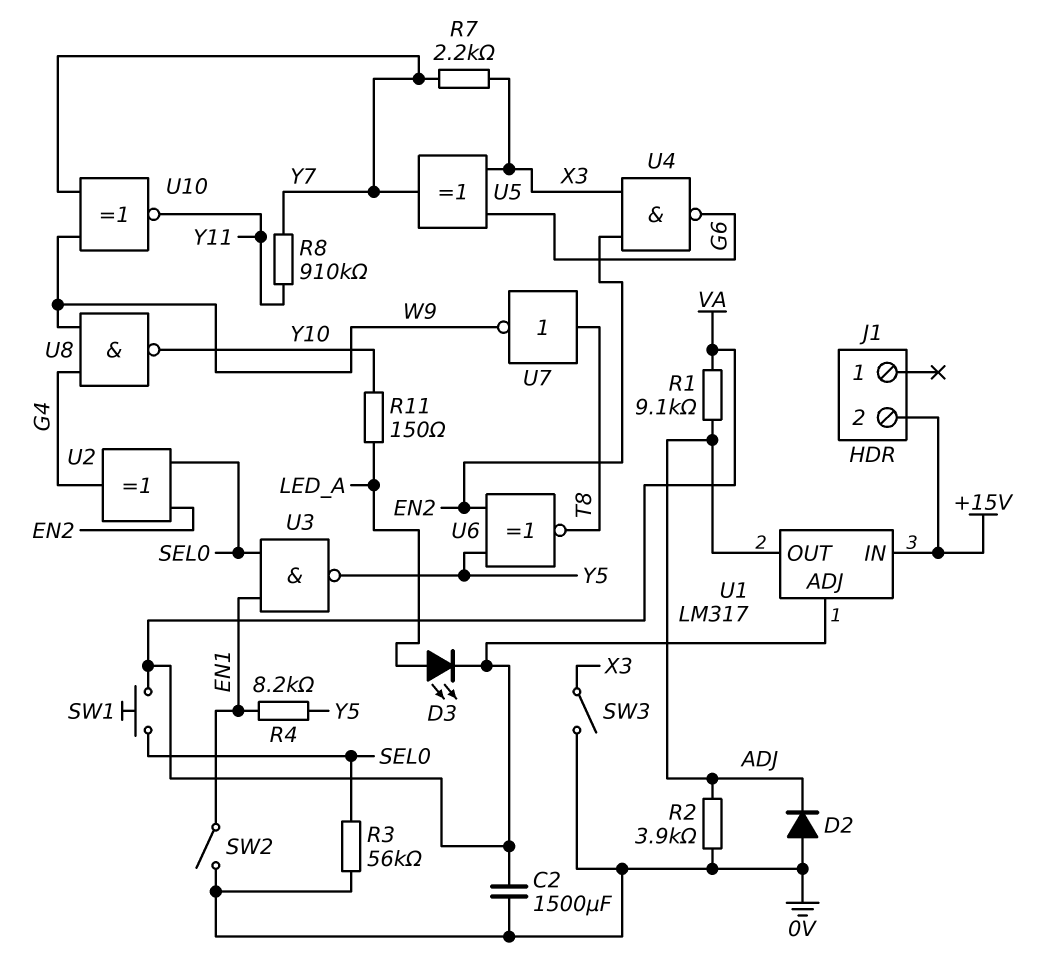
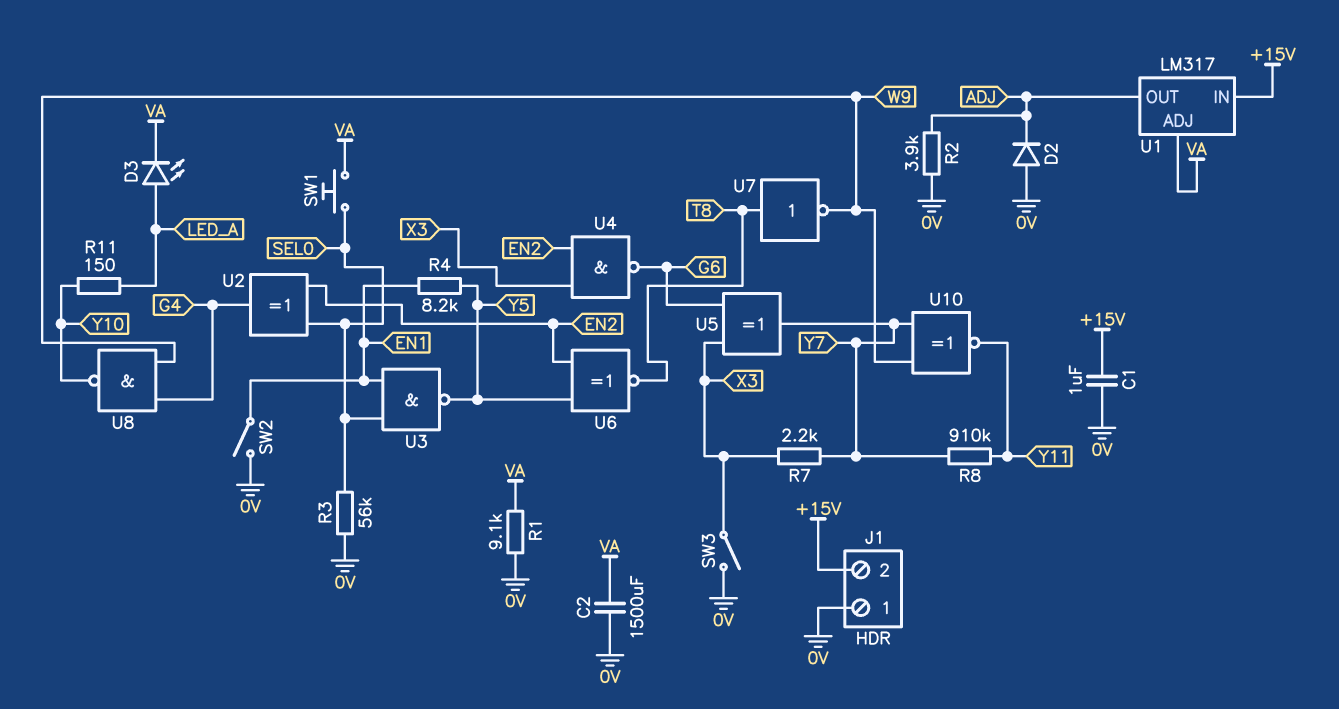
C1: none -> 1uF (+15V, 0V)
J1 pin 1: none -> 0V
R1: 9.1k (ADJ, VA) -> 9.1k (0V, VA)

